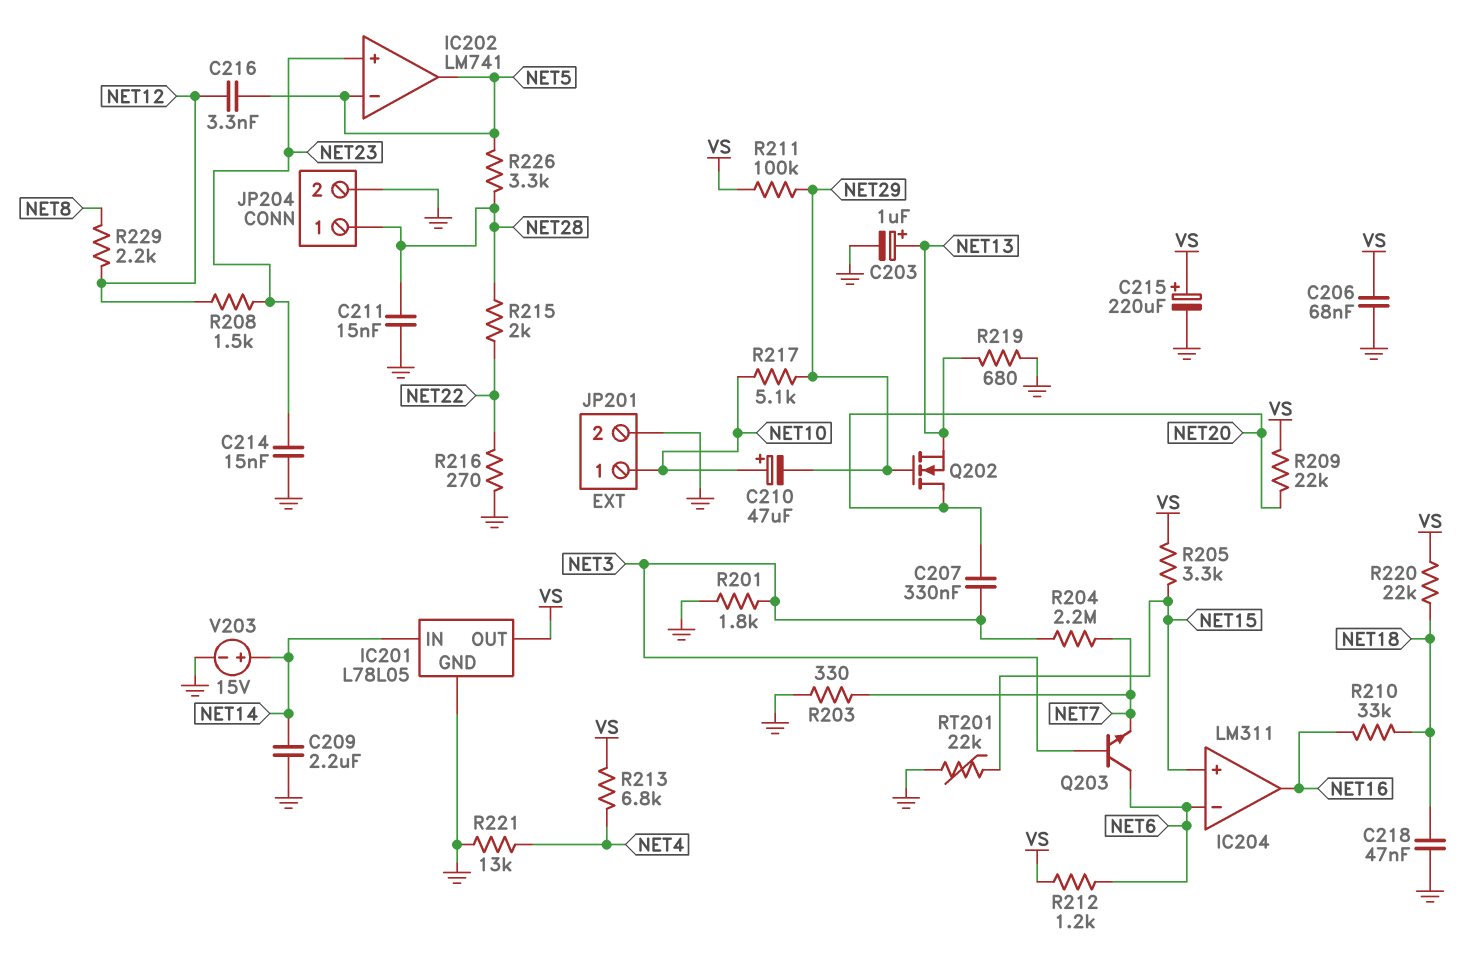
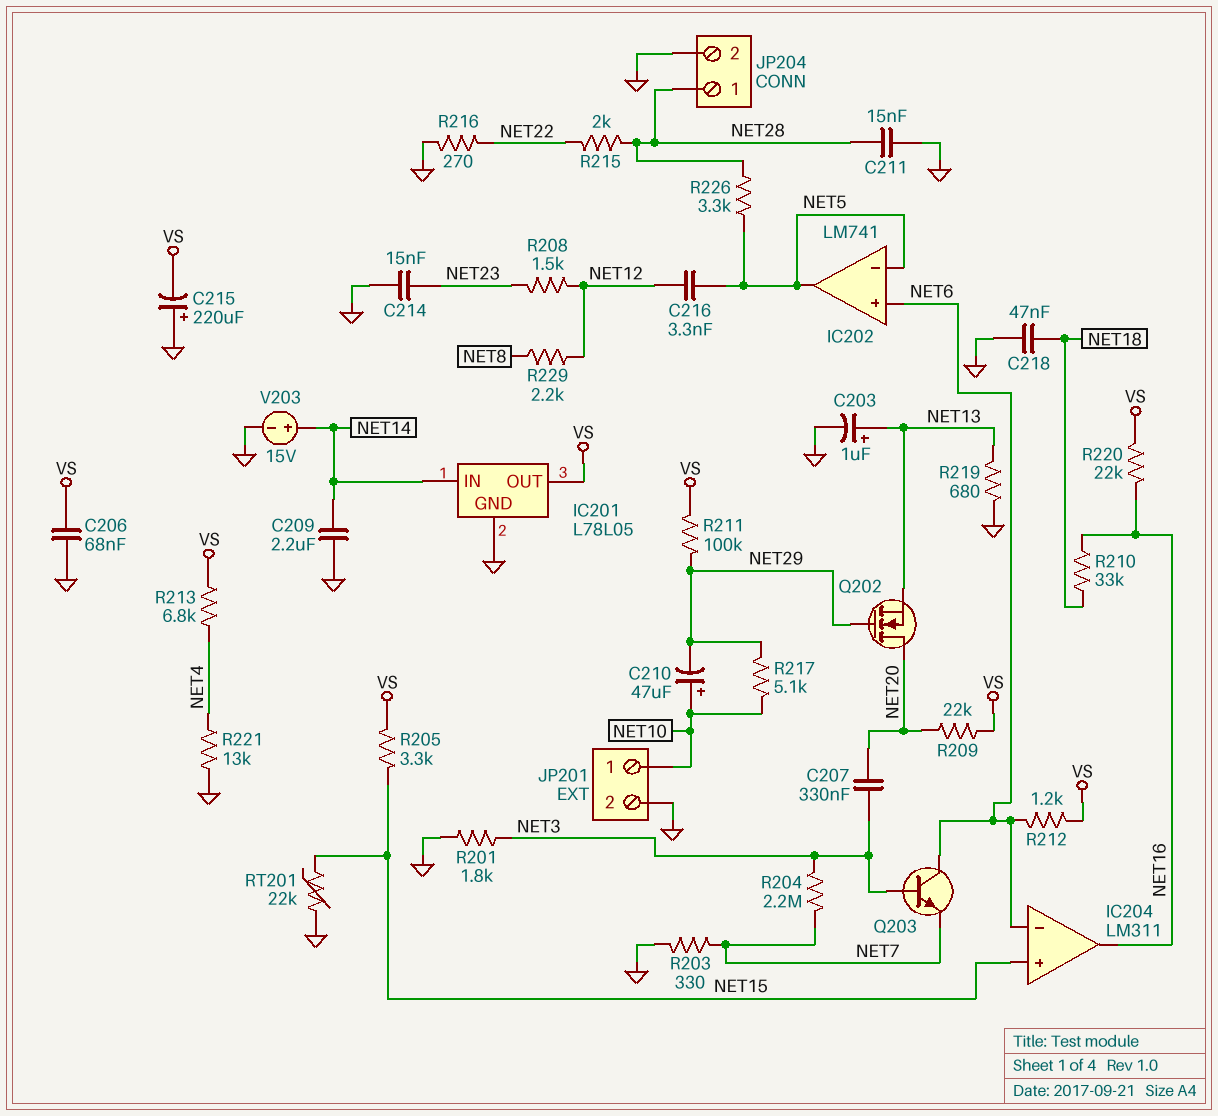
C215: 220uF (plus VS, minus GND) -> 220uF (plus GND, minus VS)
IC202 pin in+: NET23 -> NET6
R220: 22k (NET18, VS) -> 22k (NET16, VS)

